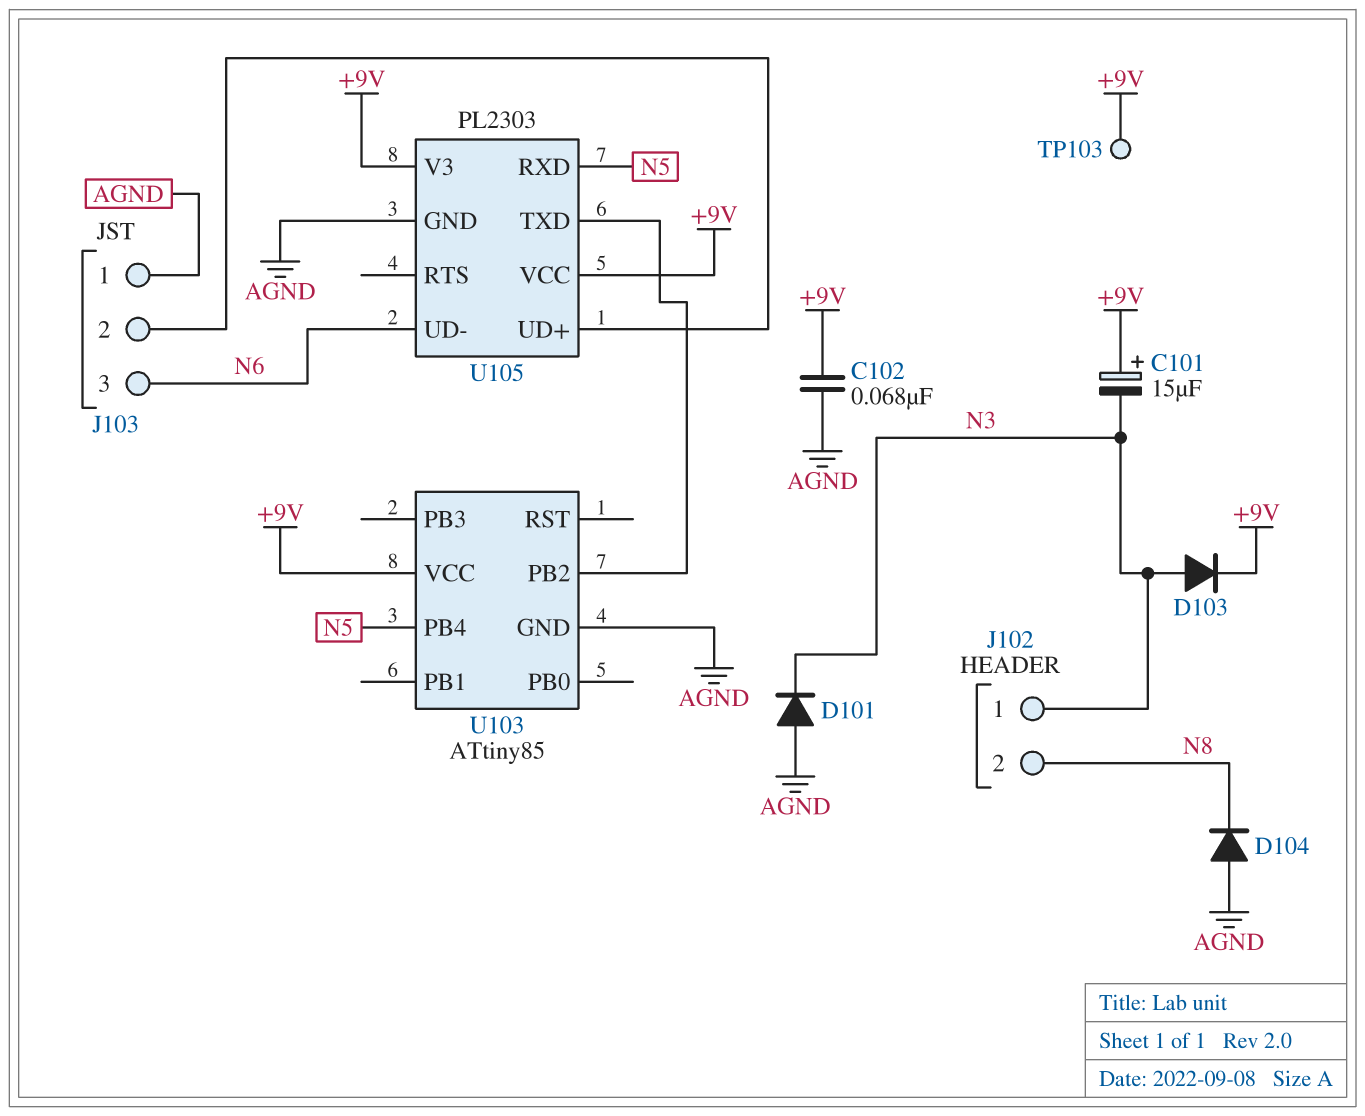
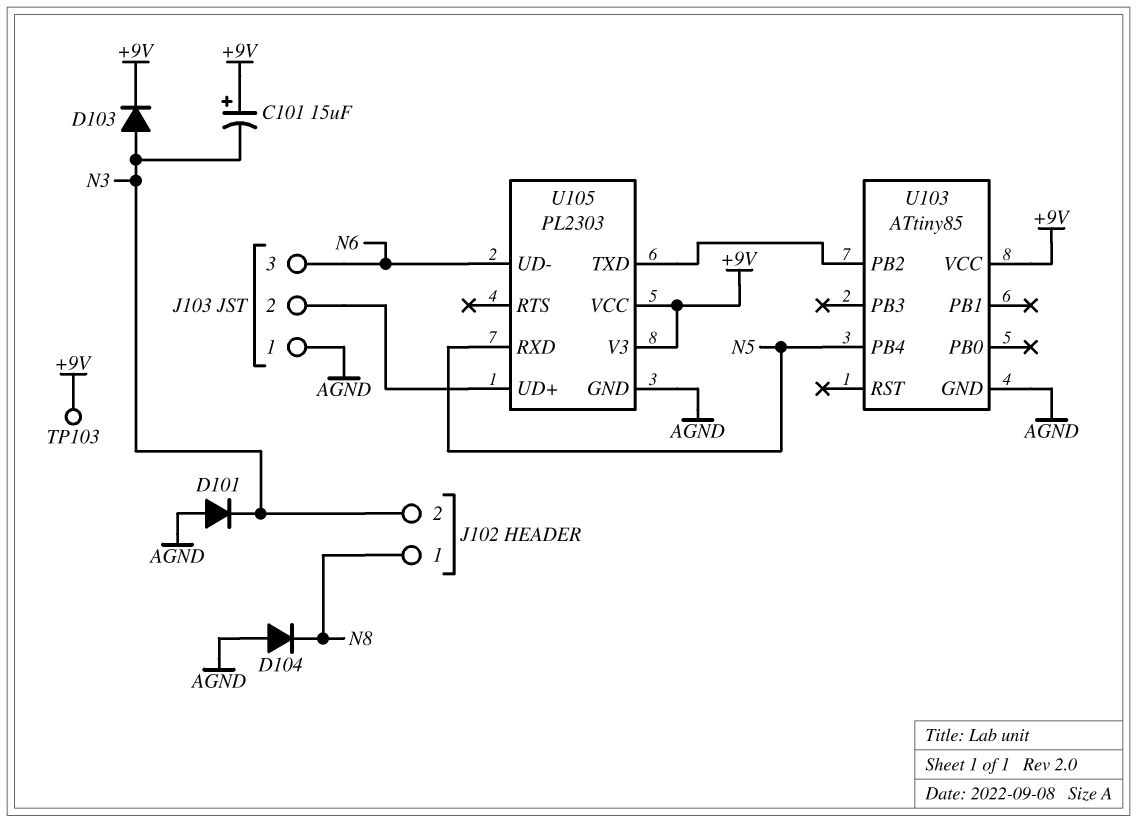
C102: 68nF (+9V, AGND) -> none
J102 pin 1: N3 -> N8
J102 pin 2: N8 -> N3

